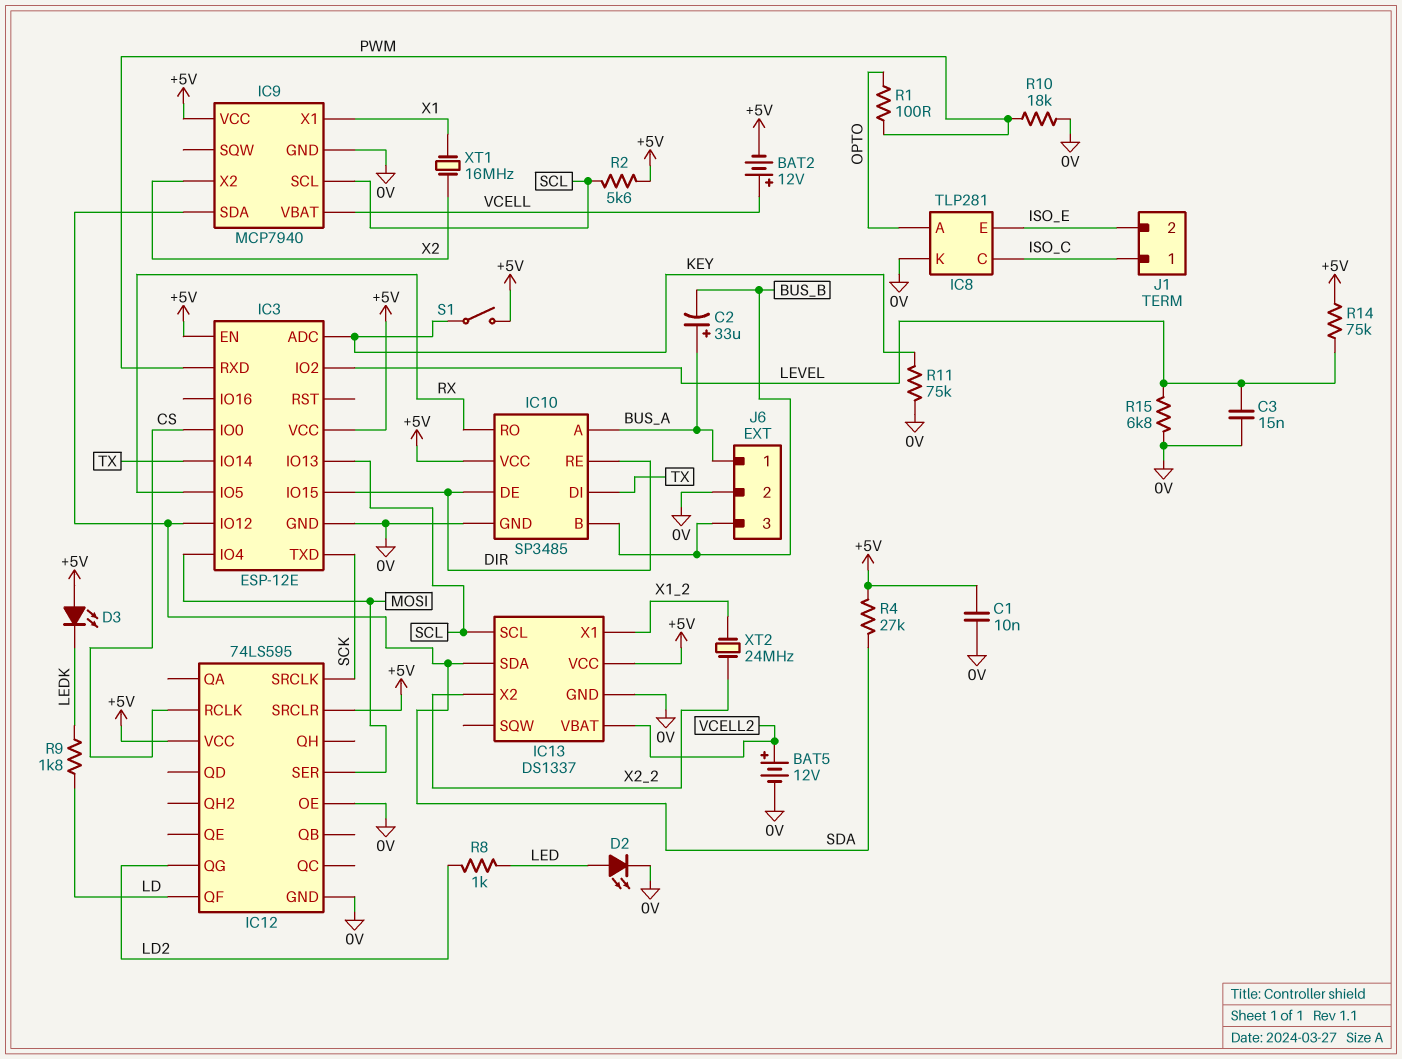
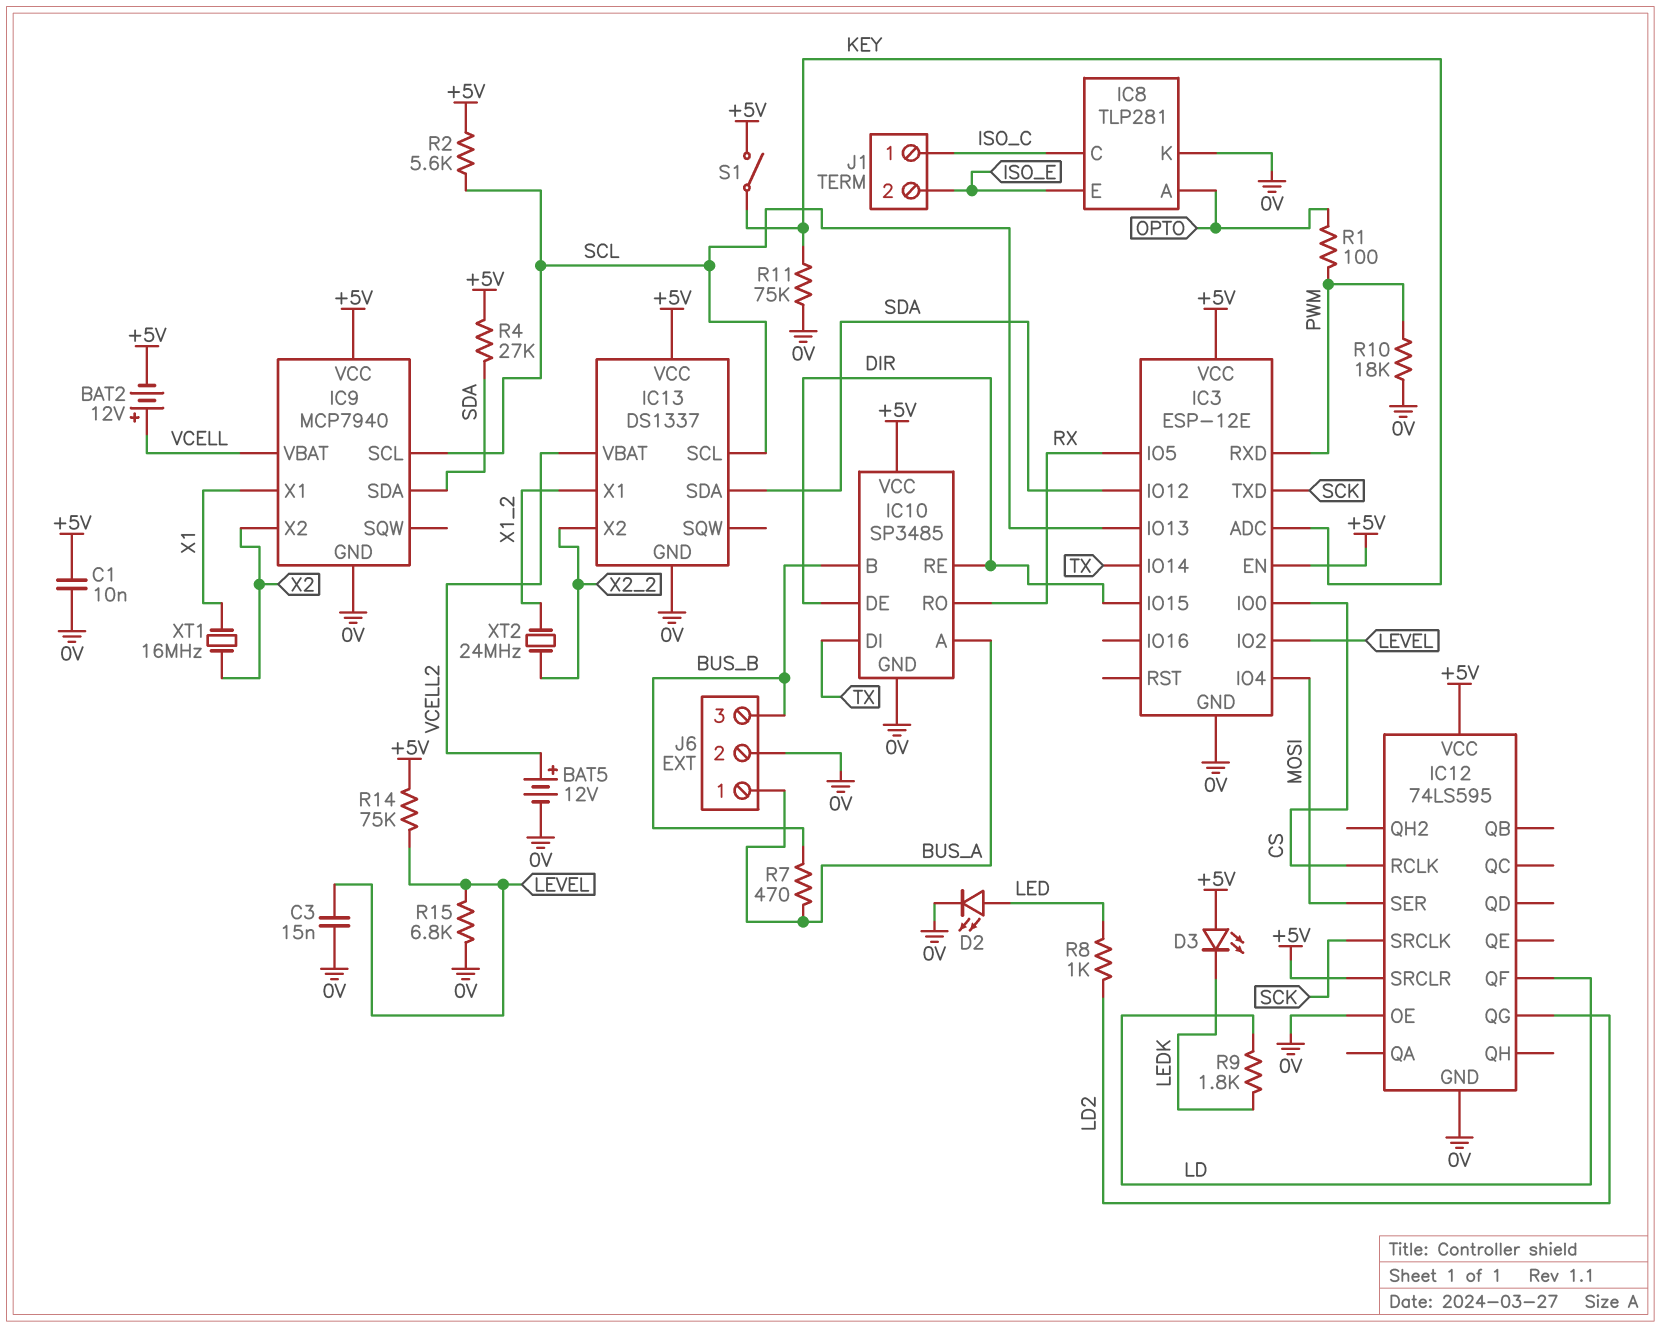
C2: 33uF (plus BUS_A, minus BUS_B) -> none
R7: none -> 470 (BUS_A, BUS_B)

